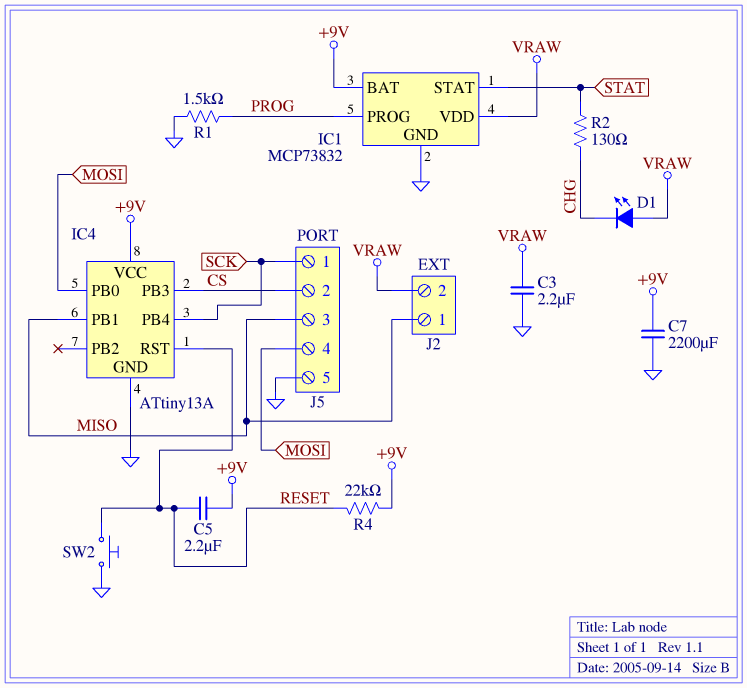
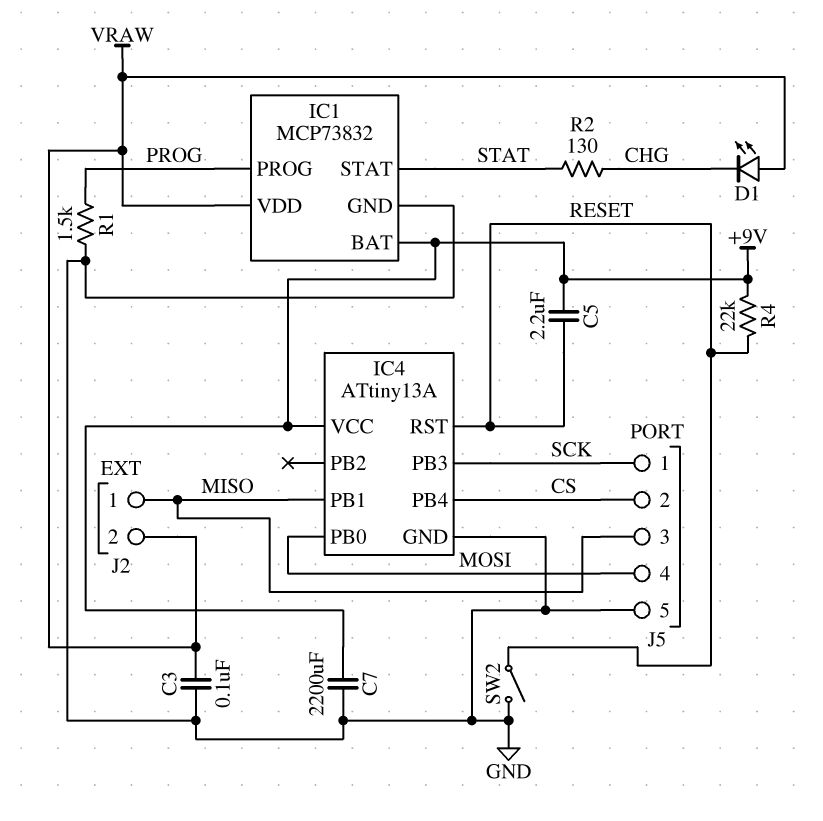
C3: 2.2uF (GND, VRAW) -> 100nF (GND, VRAW)
IC4 pin PB3: CS -> SCK
IC4 pin PB4: SCK -> CS
SW2: button (GND, RESET) -> switch (GND, RESET)

